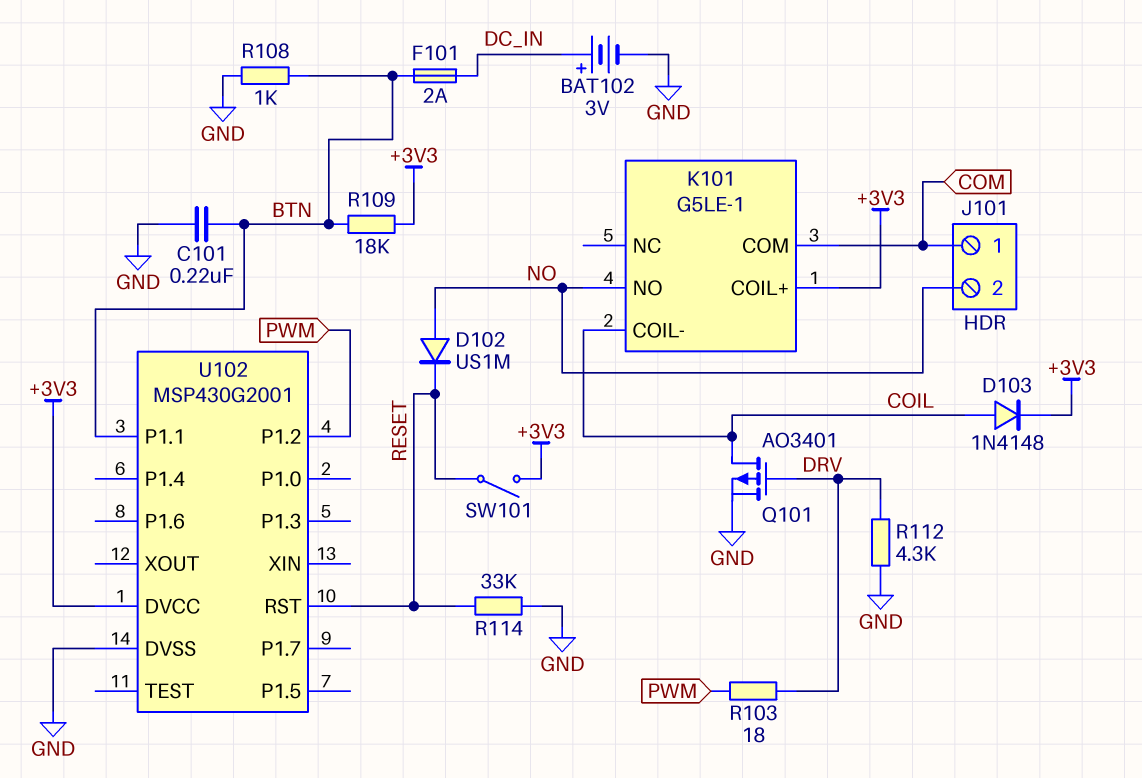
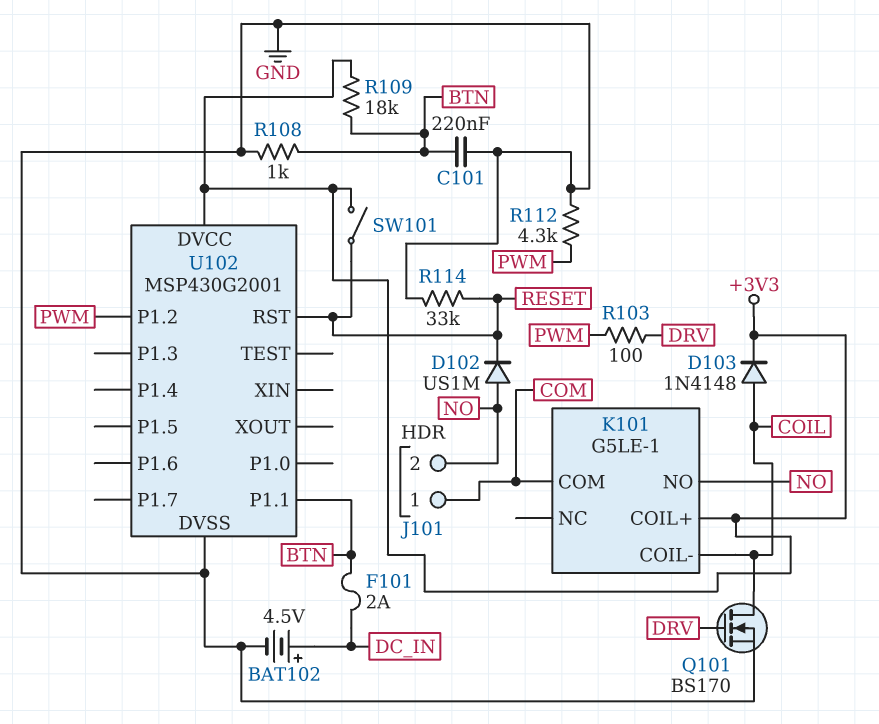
BAT102: 3V (plus DC_IN, minus GND) -> 4.5V (plus DC_IN, minus GND)
Q101: PMOS AO3401 (G DRV, D COIL, S GND) -> NMOS BS170 (G DRV, D COIL, S GND)
R103: 18 (DRV, PWM) -> 100 (DRV, PWM)
R112: 4.3k (DRV, GND) -> 4.3k (GND, PWM)

